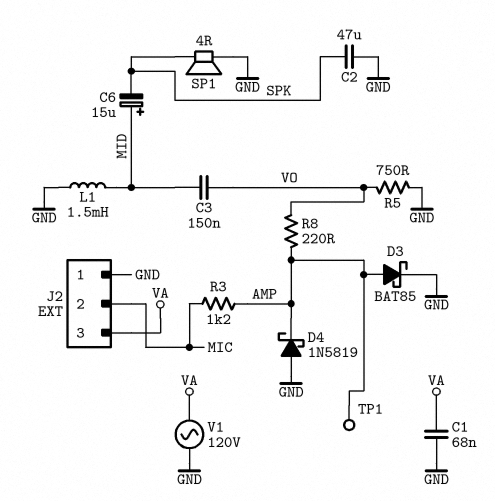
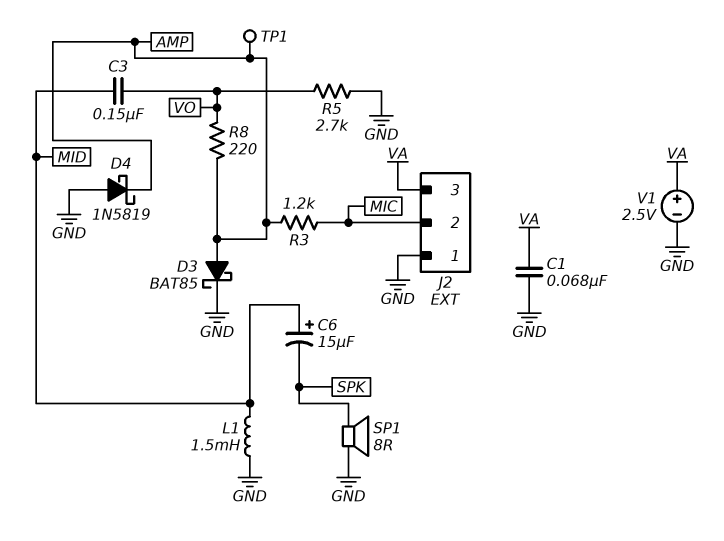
C2: 47uF (GND, SPK) -> none
R5: 750 (GND, VO) -> 2.7k (GND, VO)
SP1: speaker 4R (GND, SPK) -> speaker 8R (GND, SPK)
V1: AC 120V (GND, VA) -> 2.5V (plus VA, minus GND)

